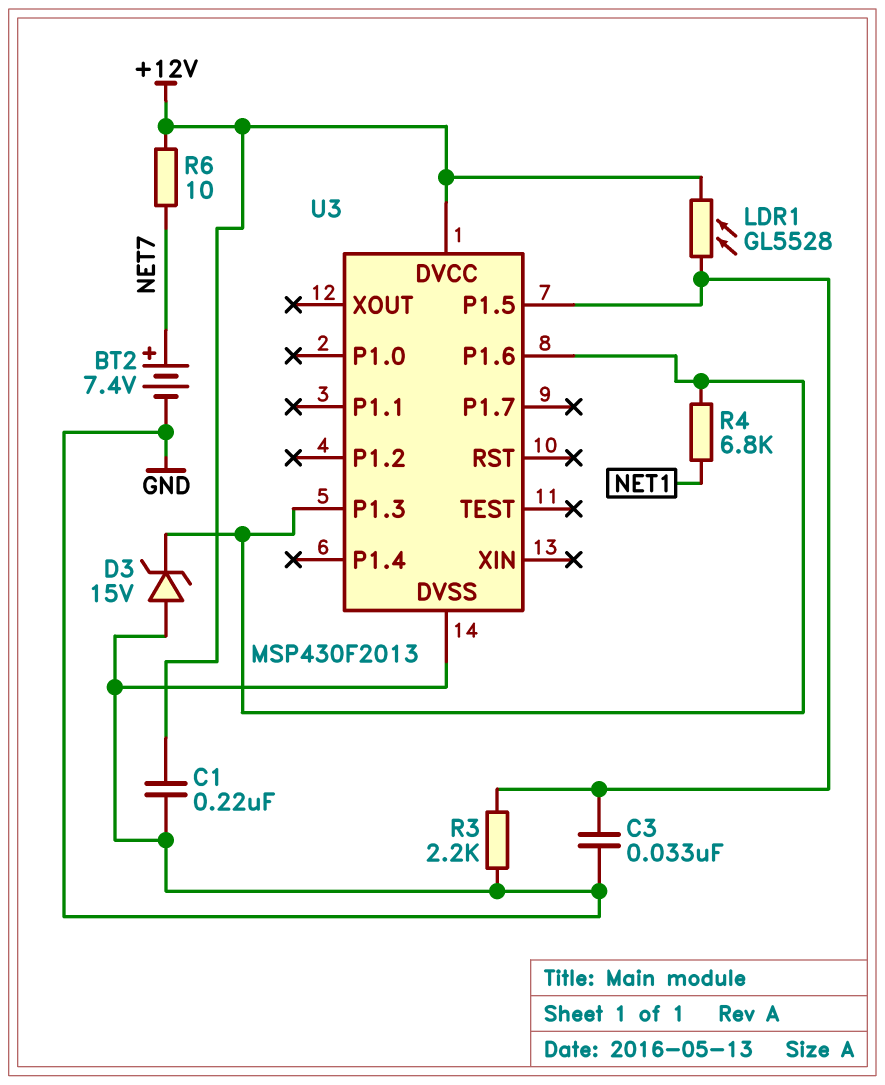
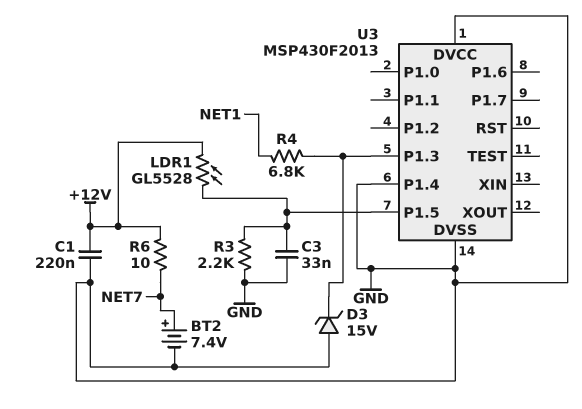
U3 pin DVCC: +12V -> GND
U3 pin P1.4: none -> GND
U3 pin P1.6: U3/P1.3 -> none

